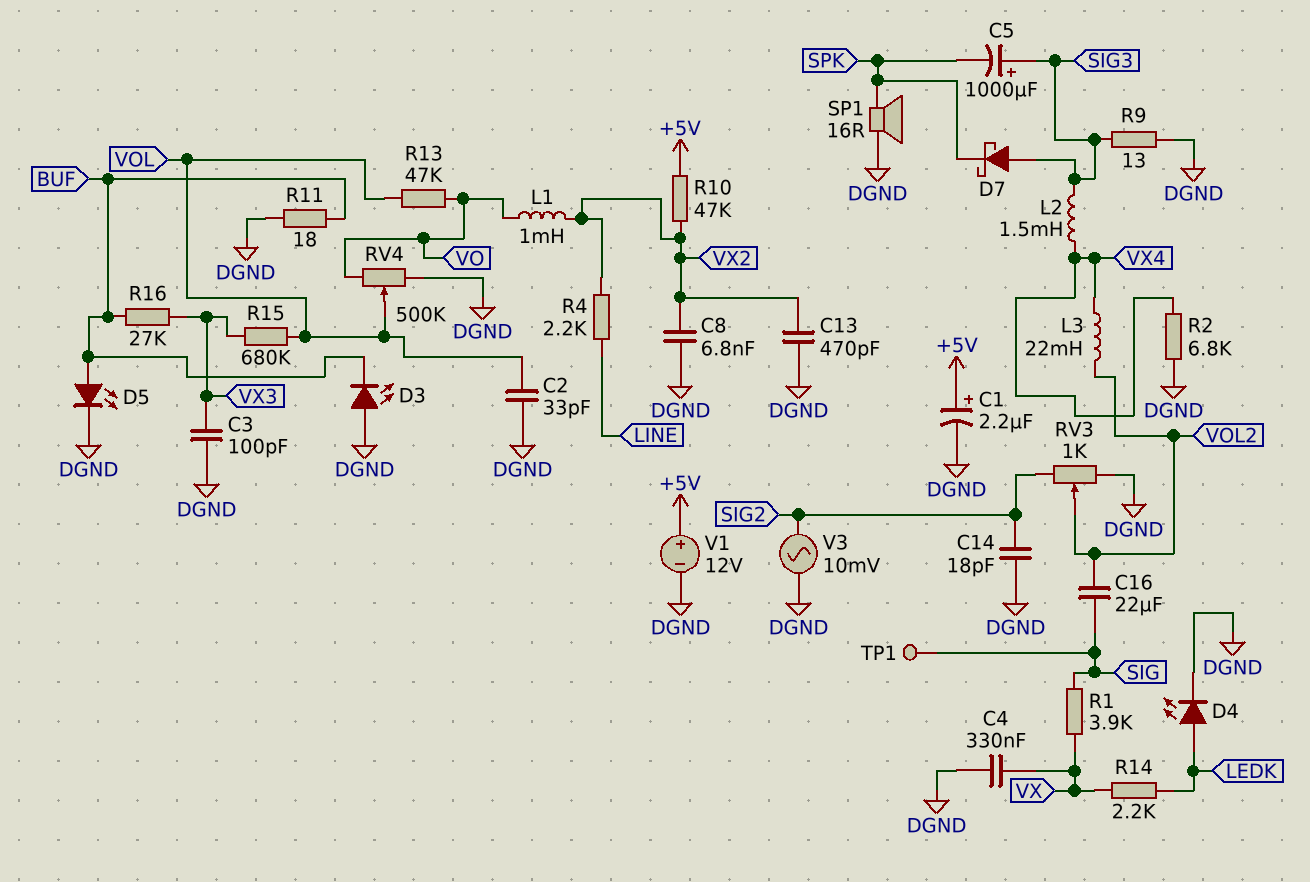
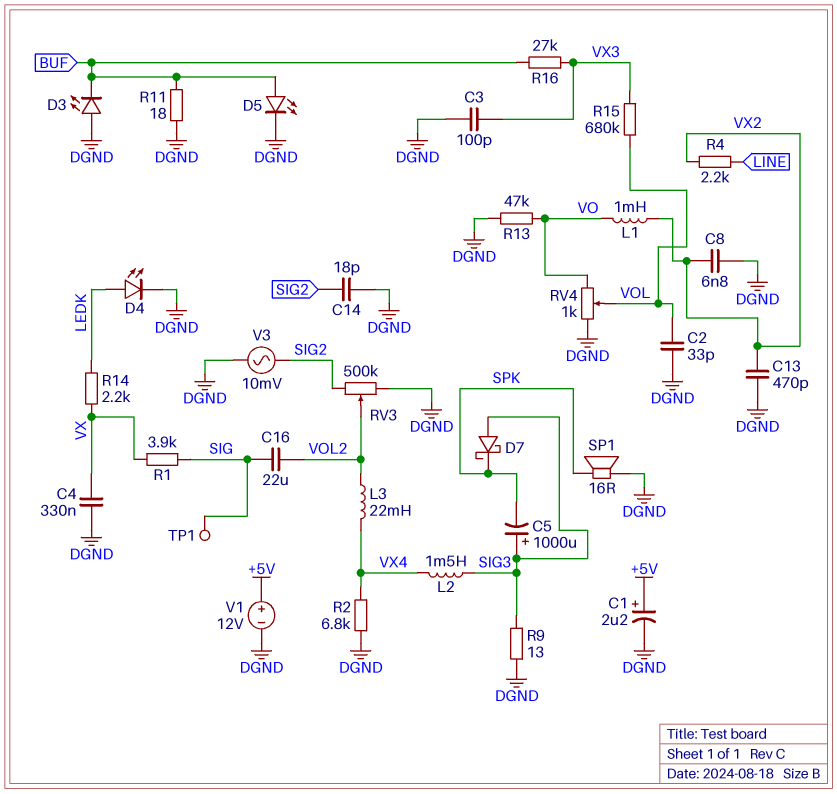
R10: 47k (+5V, VX2) -> none
R13: 47k (VO, VOL) -> 47k (DGND, VO)
RV3: 1k (DGND, SIG2, wiper VOL2) -> 500k (DGND, SIG2, wiper VOL2)
RV4: 500k (DGND, VO, wiper VOL) -> 1k (DGND, VO, wiper VOL)

